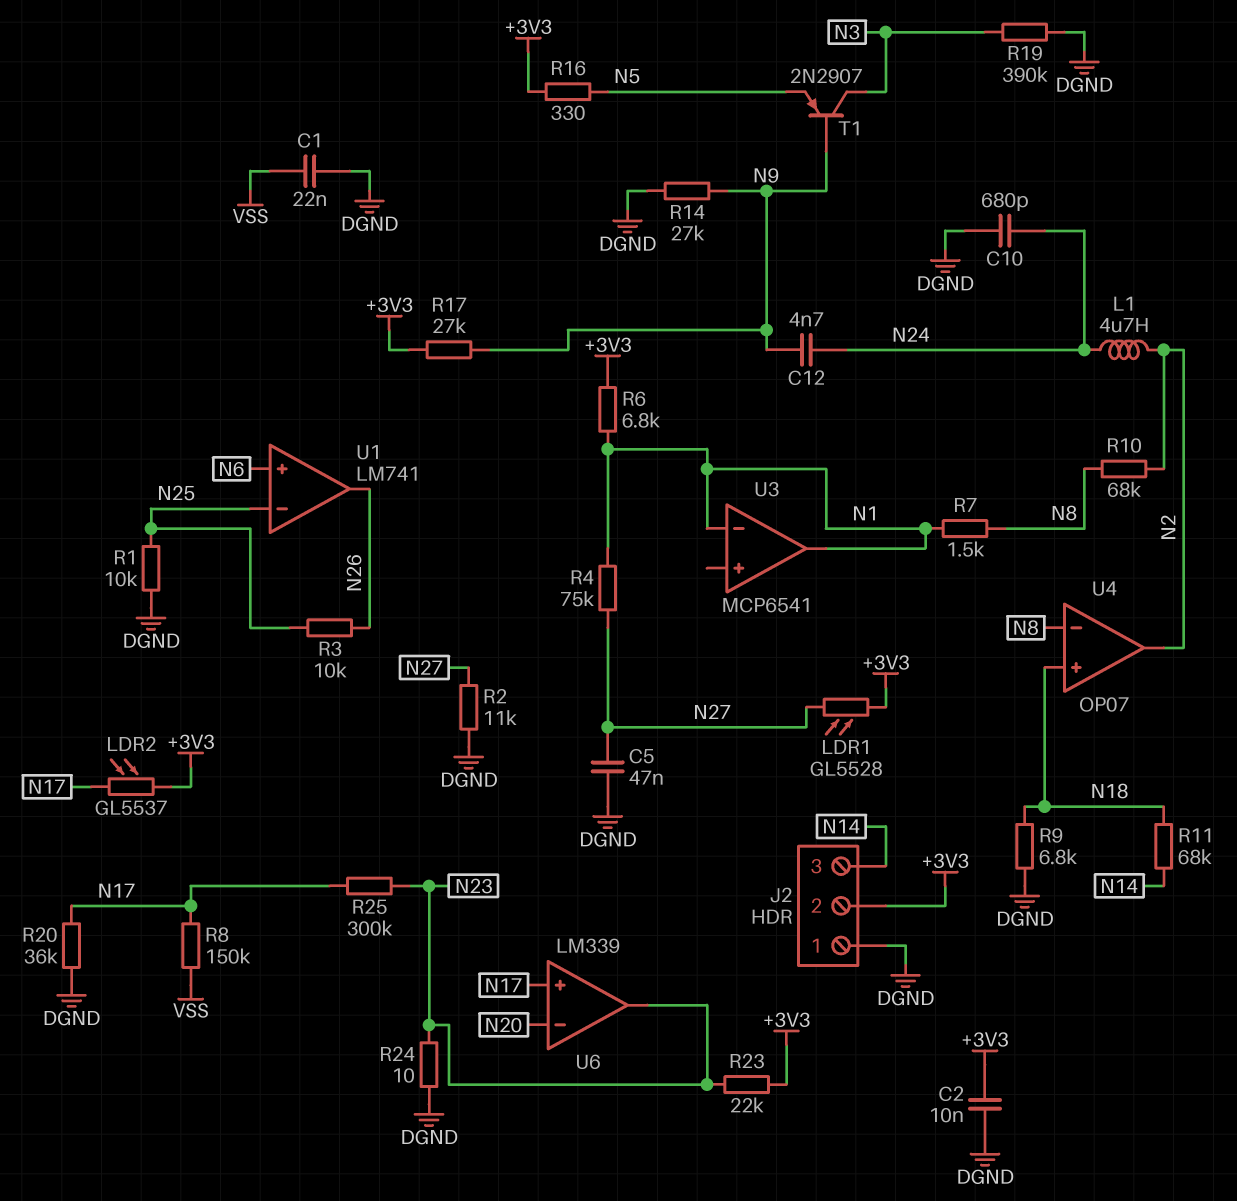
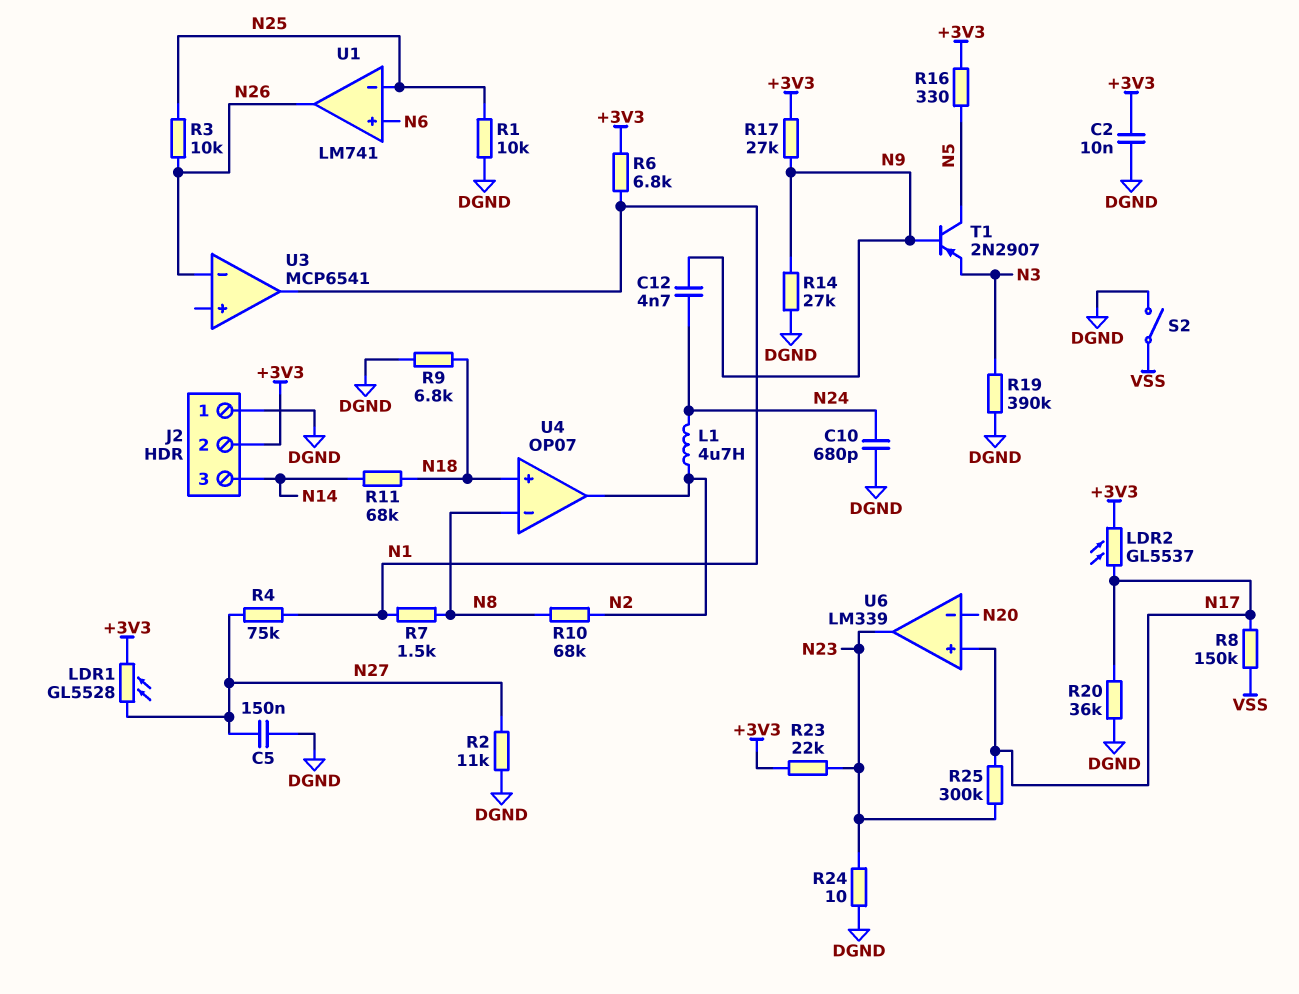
C1: 22nF (DGND, VSS) -> none
C5: 47nF (DGND, N27) -> 150nF (DGND, N27)
S2: none -> switch (DGND, VSS)
T1: PNP 2N2907 (B N9, C N3, E N5) -> PNP 2N2907 (B N9, C N5, E N3)
U3 pin in-: N1 -> N26

